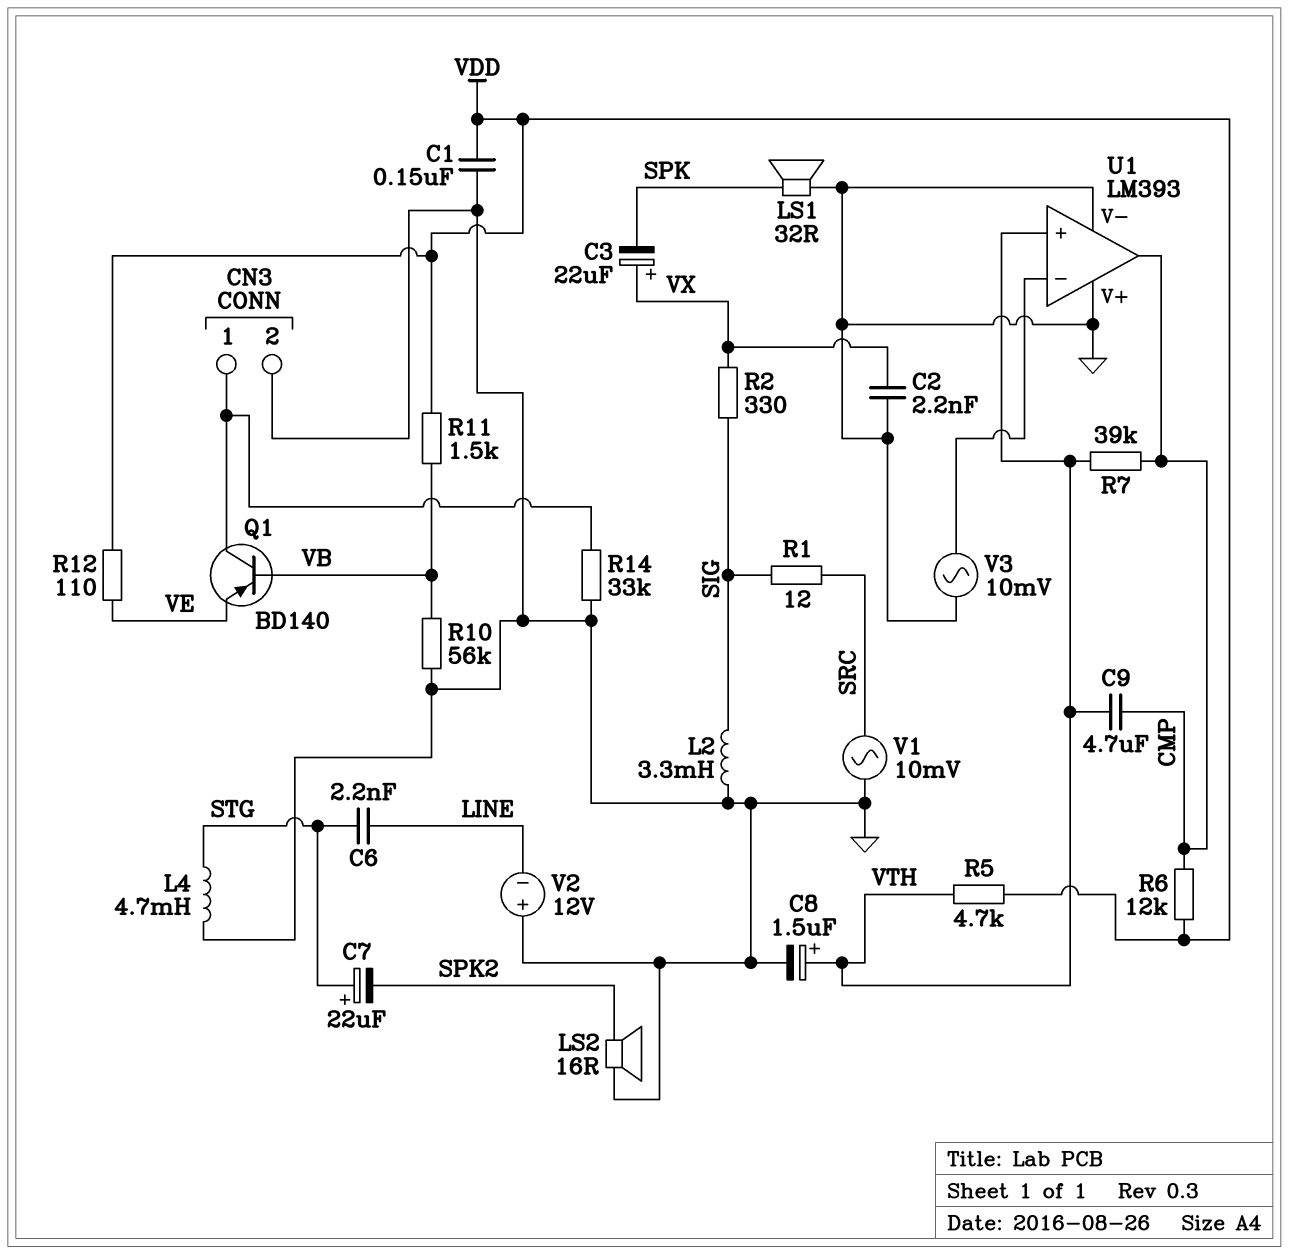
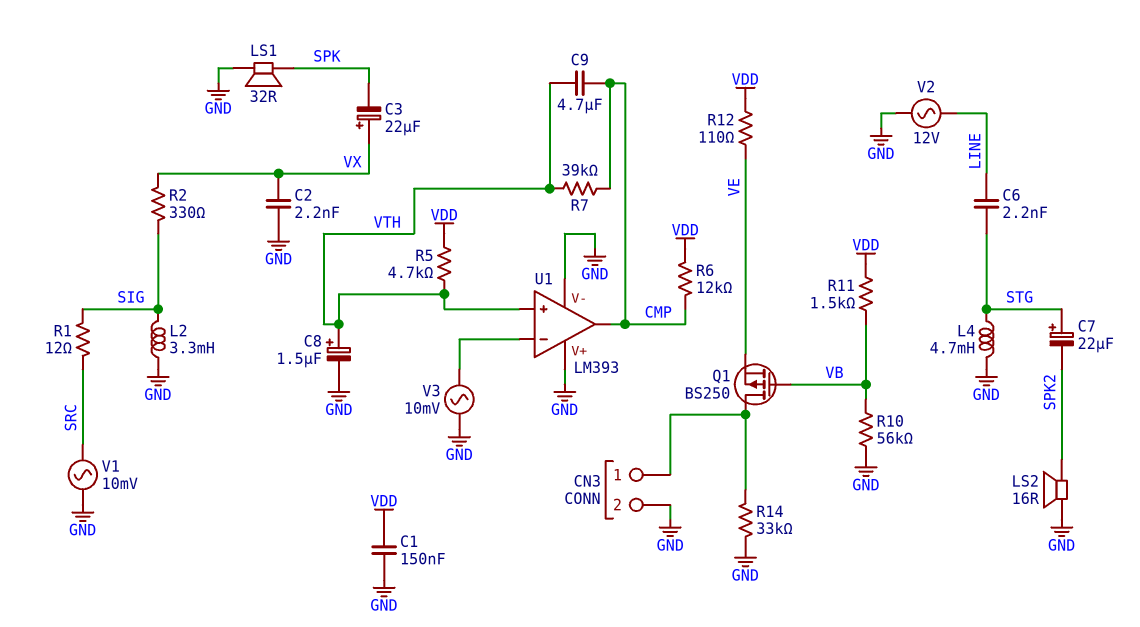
Q1: PNP BD140 (B VB, C CN3/1, E VE) -> PMOS BS250 (G VB, D CN3/1, S VE)
V2: 12V (plus GND, minus LINE) -> AC 12V (GND, LINE)

